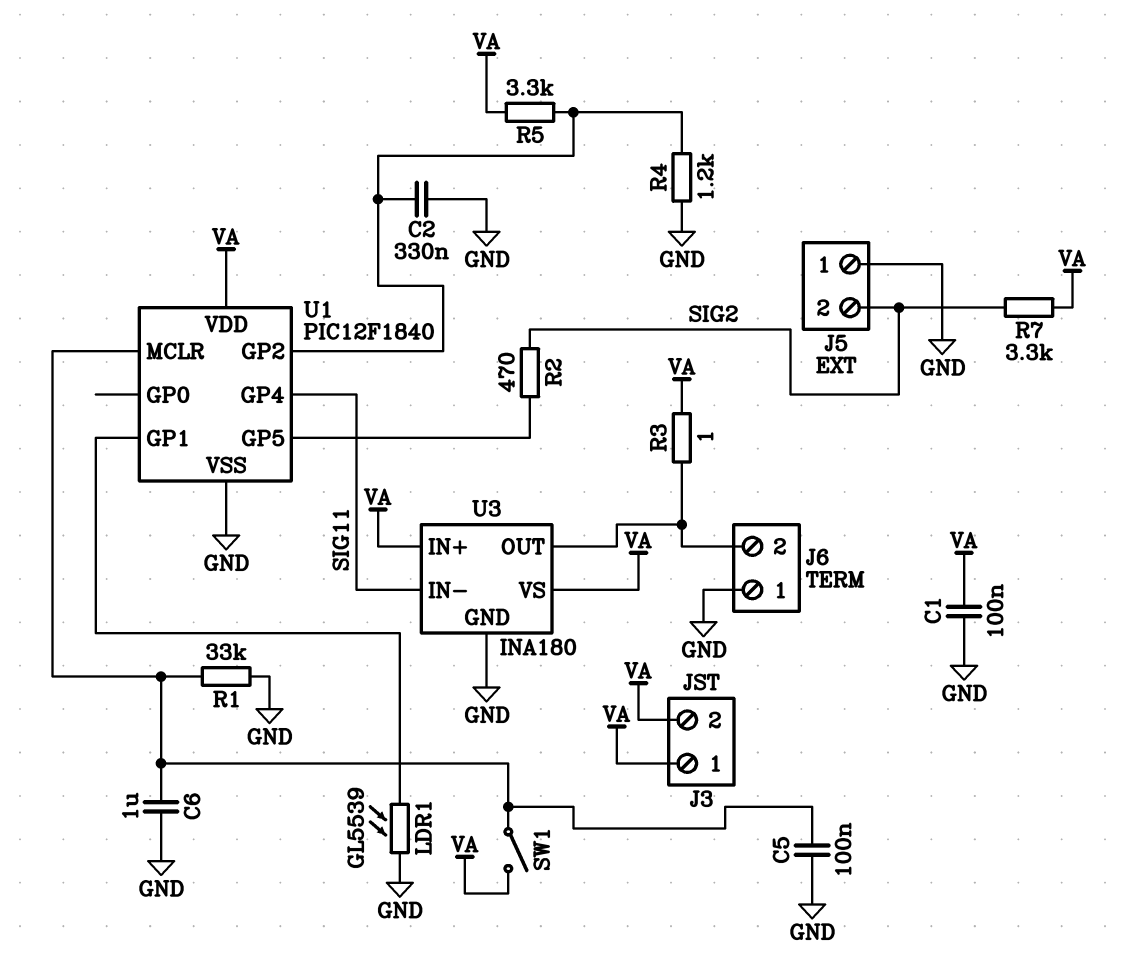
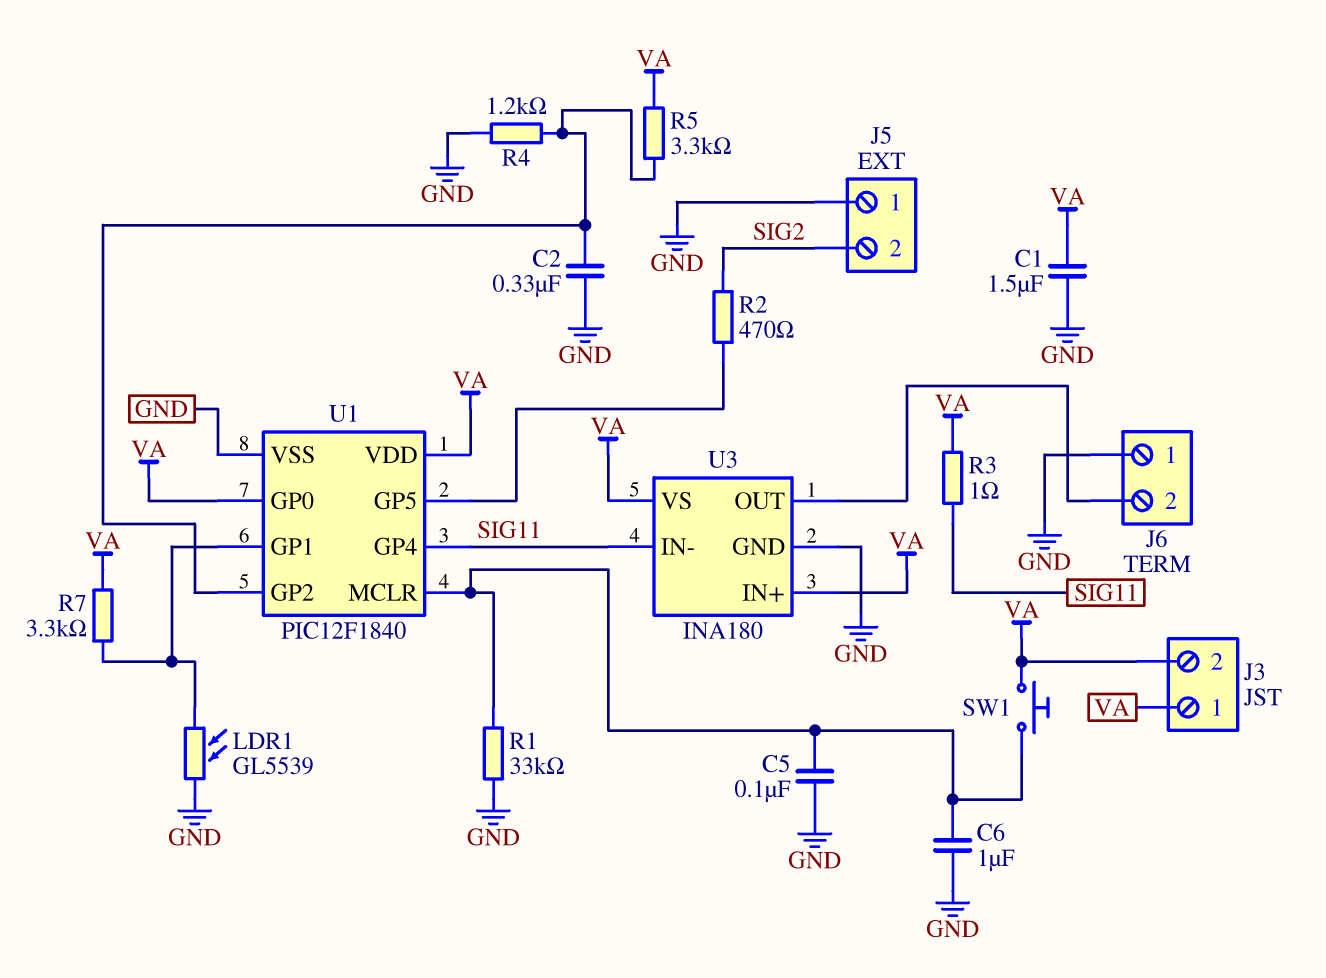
C1: 100nF (GND, VA) -> 1.5uF (GND, VA)
R3: 1 (J6/2, VA) -> 1 (SIG11, VA)
R7: 3.3k (SIG2, VA) -> 3.3k (U1/GP1, VA)
SW1: switch (U1/MCLR, VA) -> button (U1/MCLR, VA)
U1 pin GP0: none -> VA

